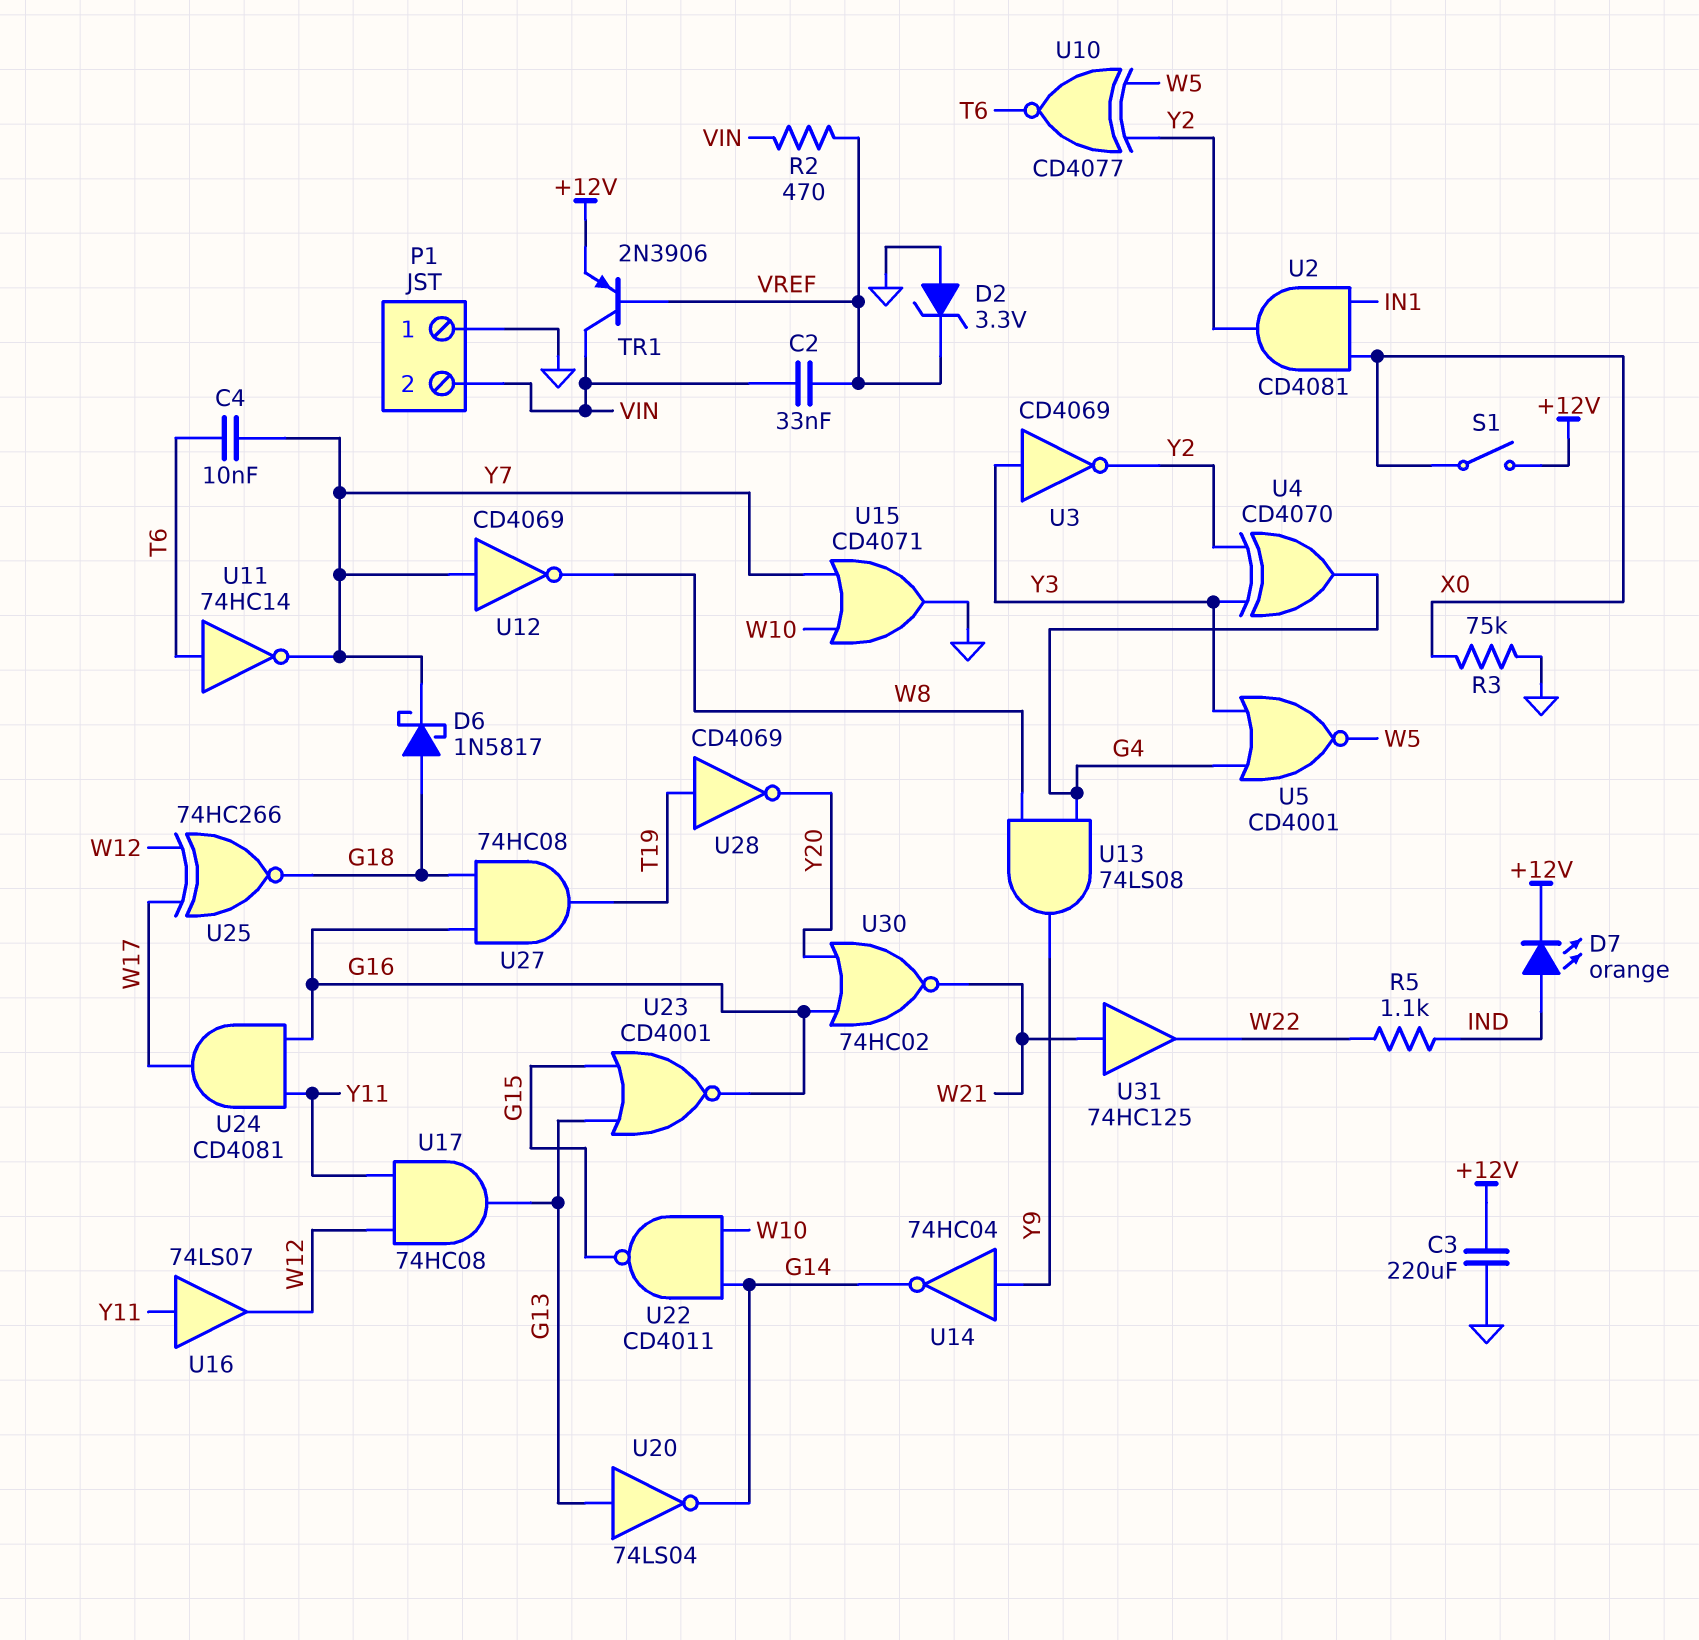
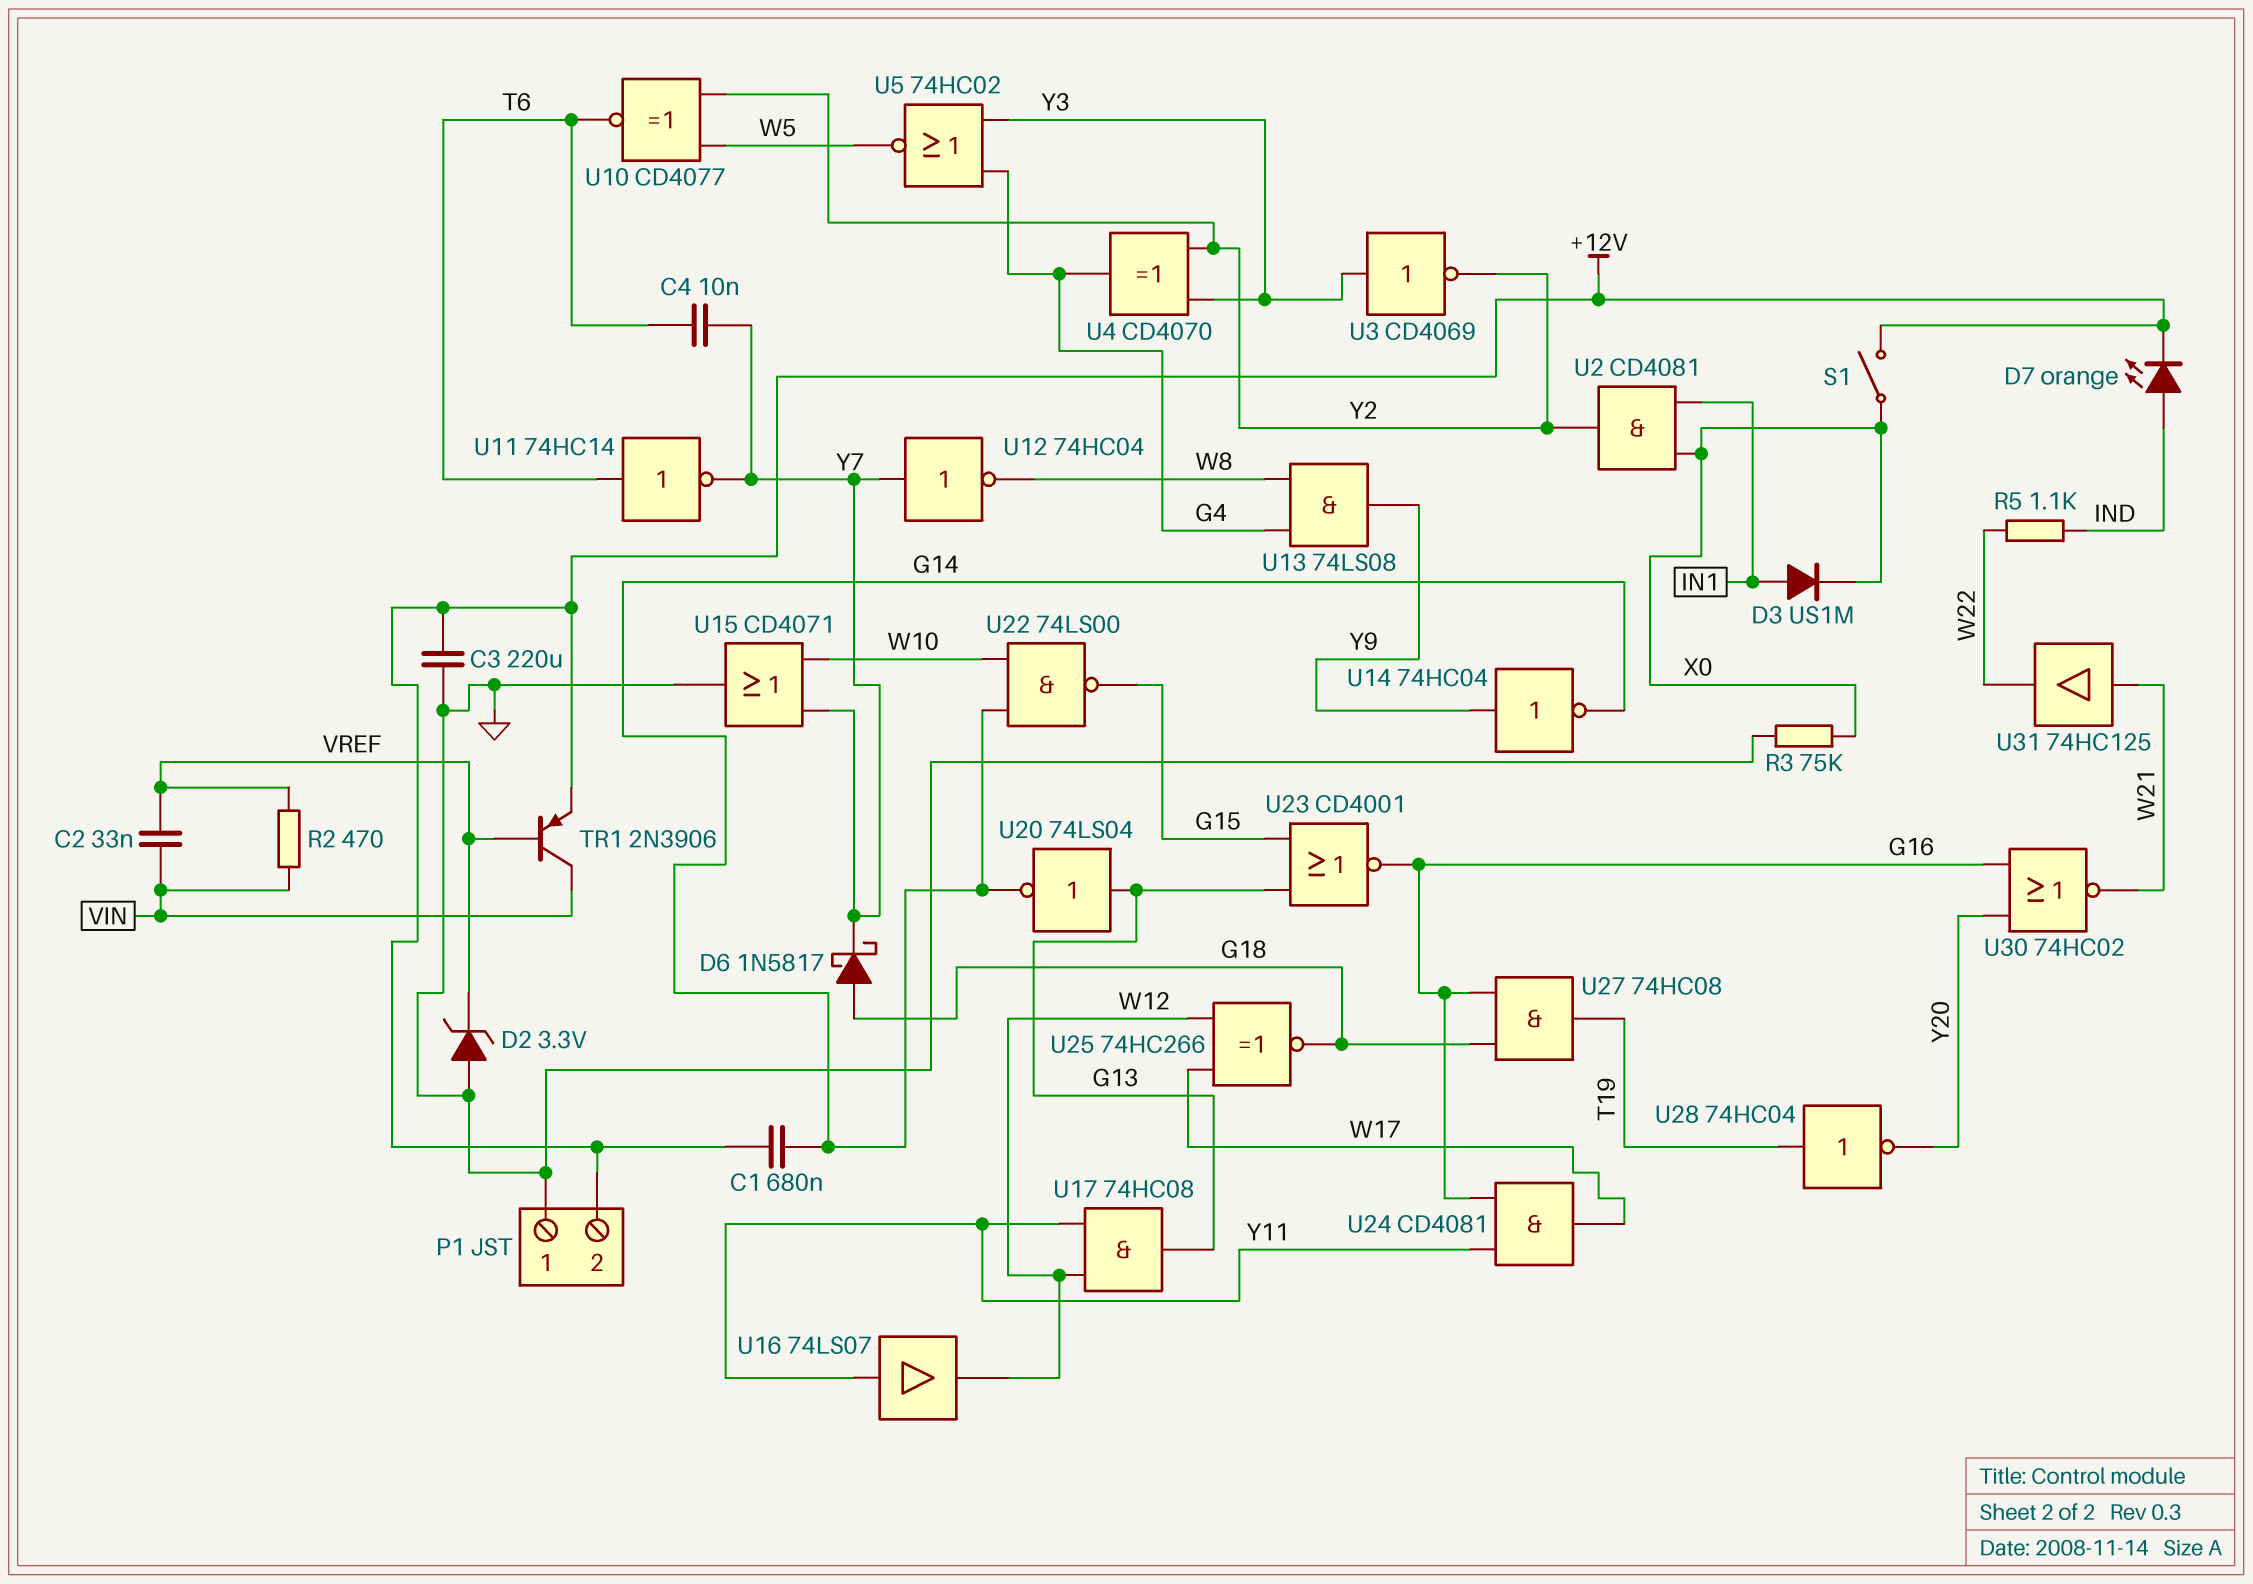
C1: none -> 680nF (+12V, G14)
D3: none -> diode US1M (A IN1, K X0)
P1 pin 2: VIN -> +12V
U5: NOR CD4001 (in G4, in Y3, out W5) -> NOR 74HC02 (in G4, in Y3, out W5)
U12: NOT CD4069 (in Y7, out W8) -> NOT 74HC04 (in Y7, out W8)
U22: NAND CD4011 (in G14, in W10, out G15) -> NAND 74LS00 (in G14, in W10, out G15)
U28: NOT CD4069 (in T19, out Y20) -> NOT 74HC04 (in T19, out Y20)

